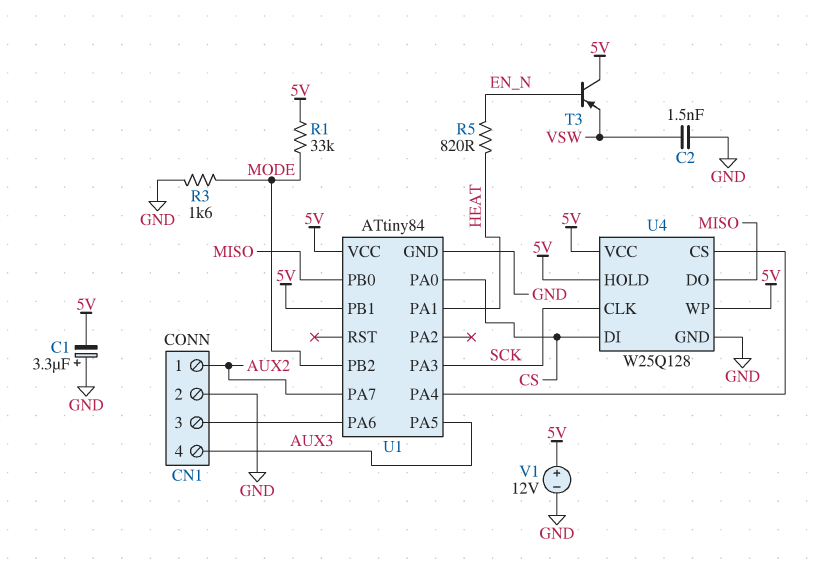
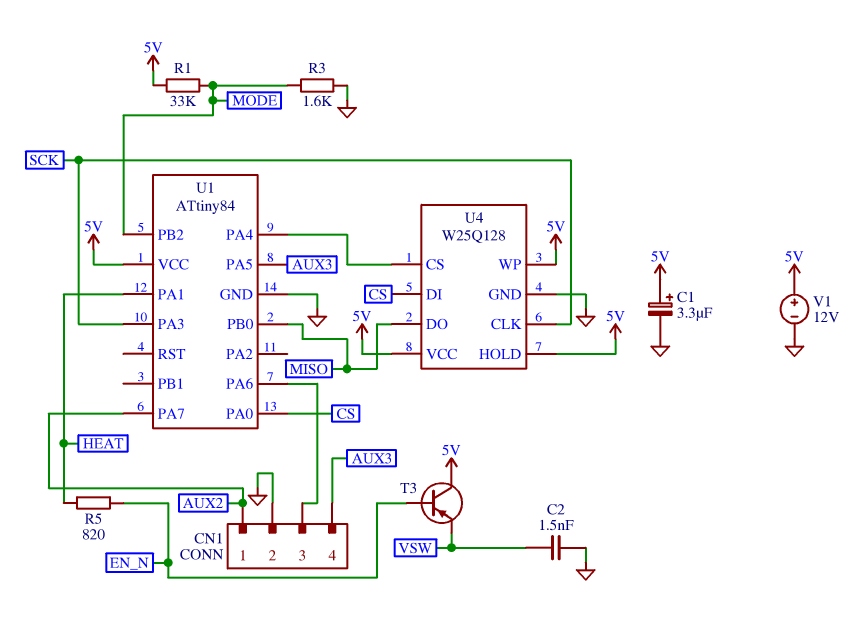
C1: 3.3uF (plus GND, minus 5V) -> 3.3uF (plus 5V, minus GND)
U1 pin PB1: 5V -> none

